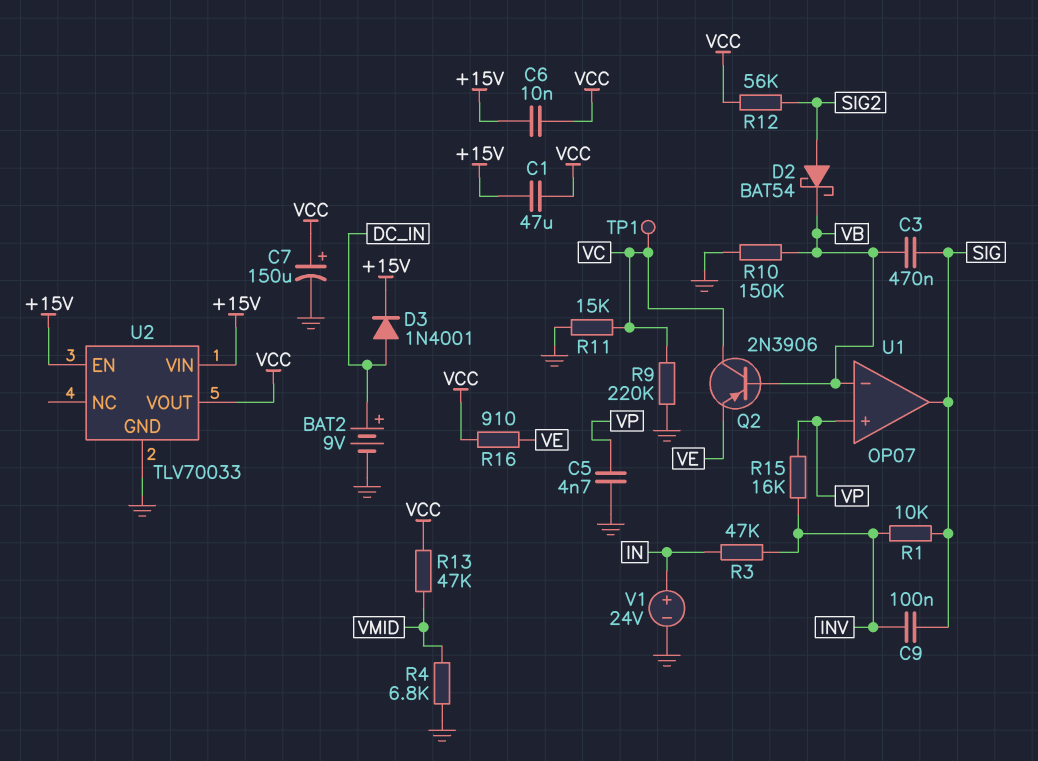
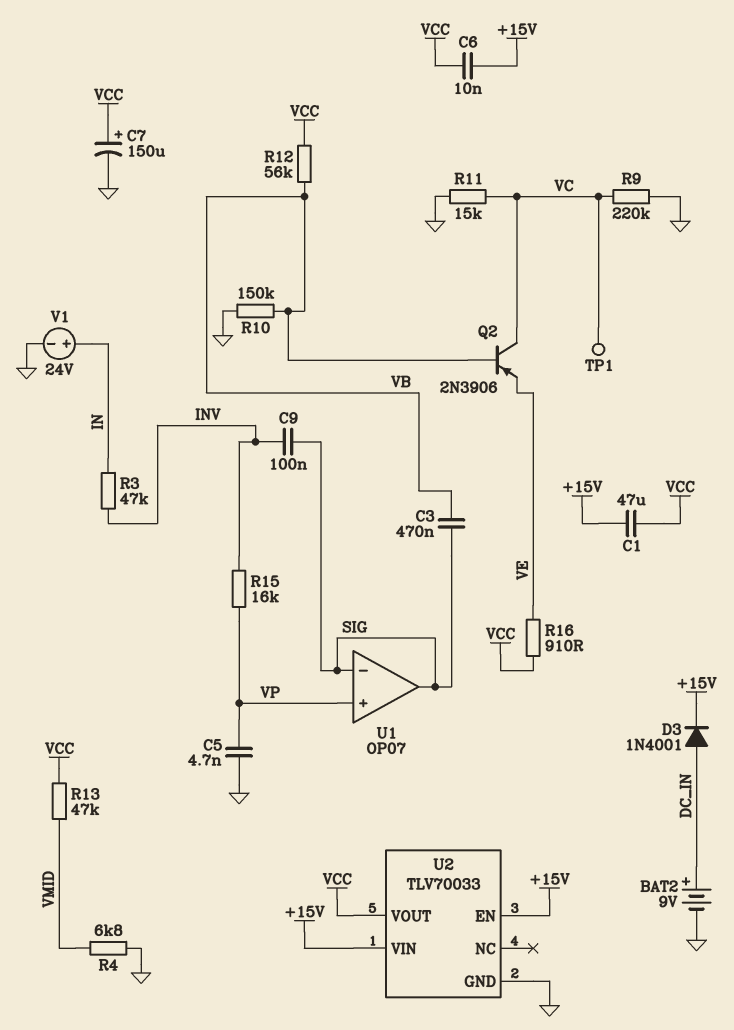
D2: schottky BAT54 (A SIG2, K VB) -> none
R1: 10k (INV, SIG) -> none
R12: 56k (SIG2, VCC) -> 56k (VB, VCC)
U1 pin in-: VB -> SIG

